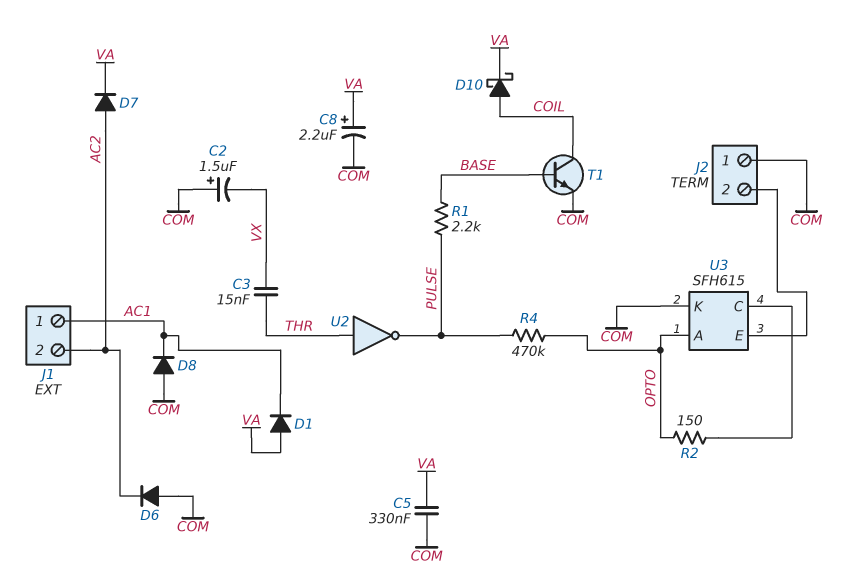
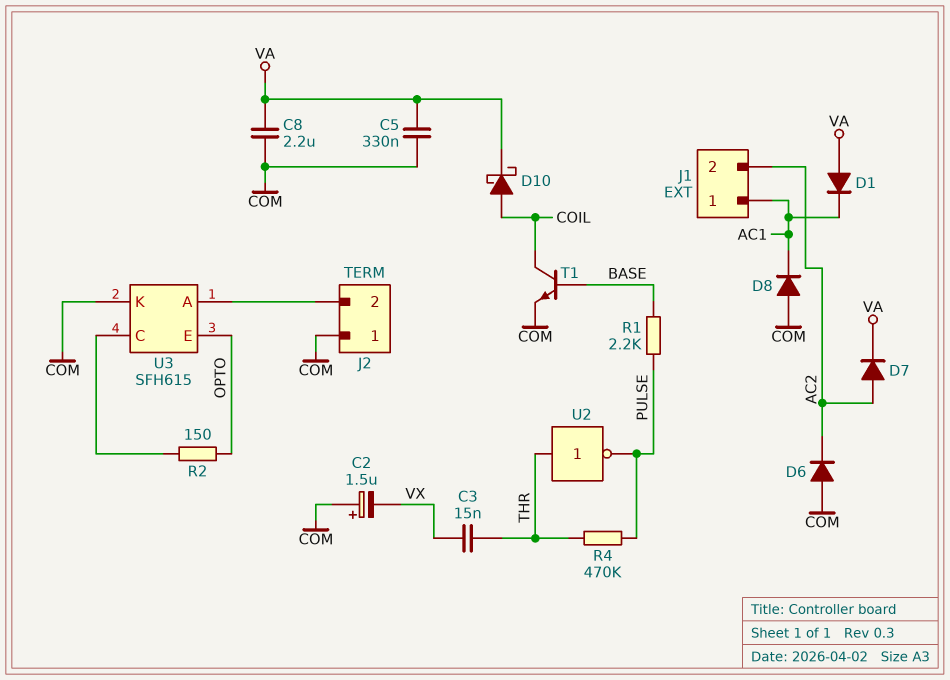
C8: 2.2uF (plus VA, minus COM) -> 2.2uF (COM, VA)
R4: 470k (OPTO, PULSE) -> 470k (PULSE, THR)
U3 pin A: OPTO -> J2/2
U3 pin E: J2/2 -> OPTO

